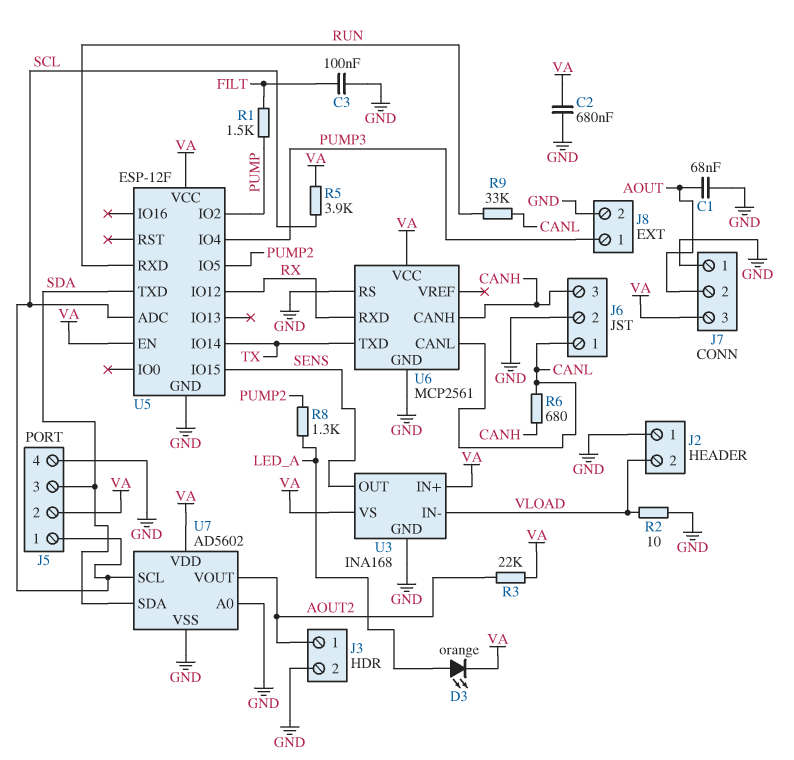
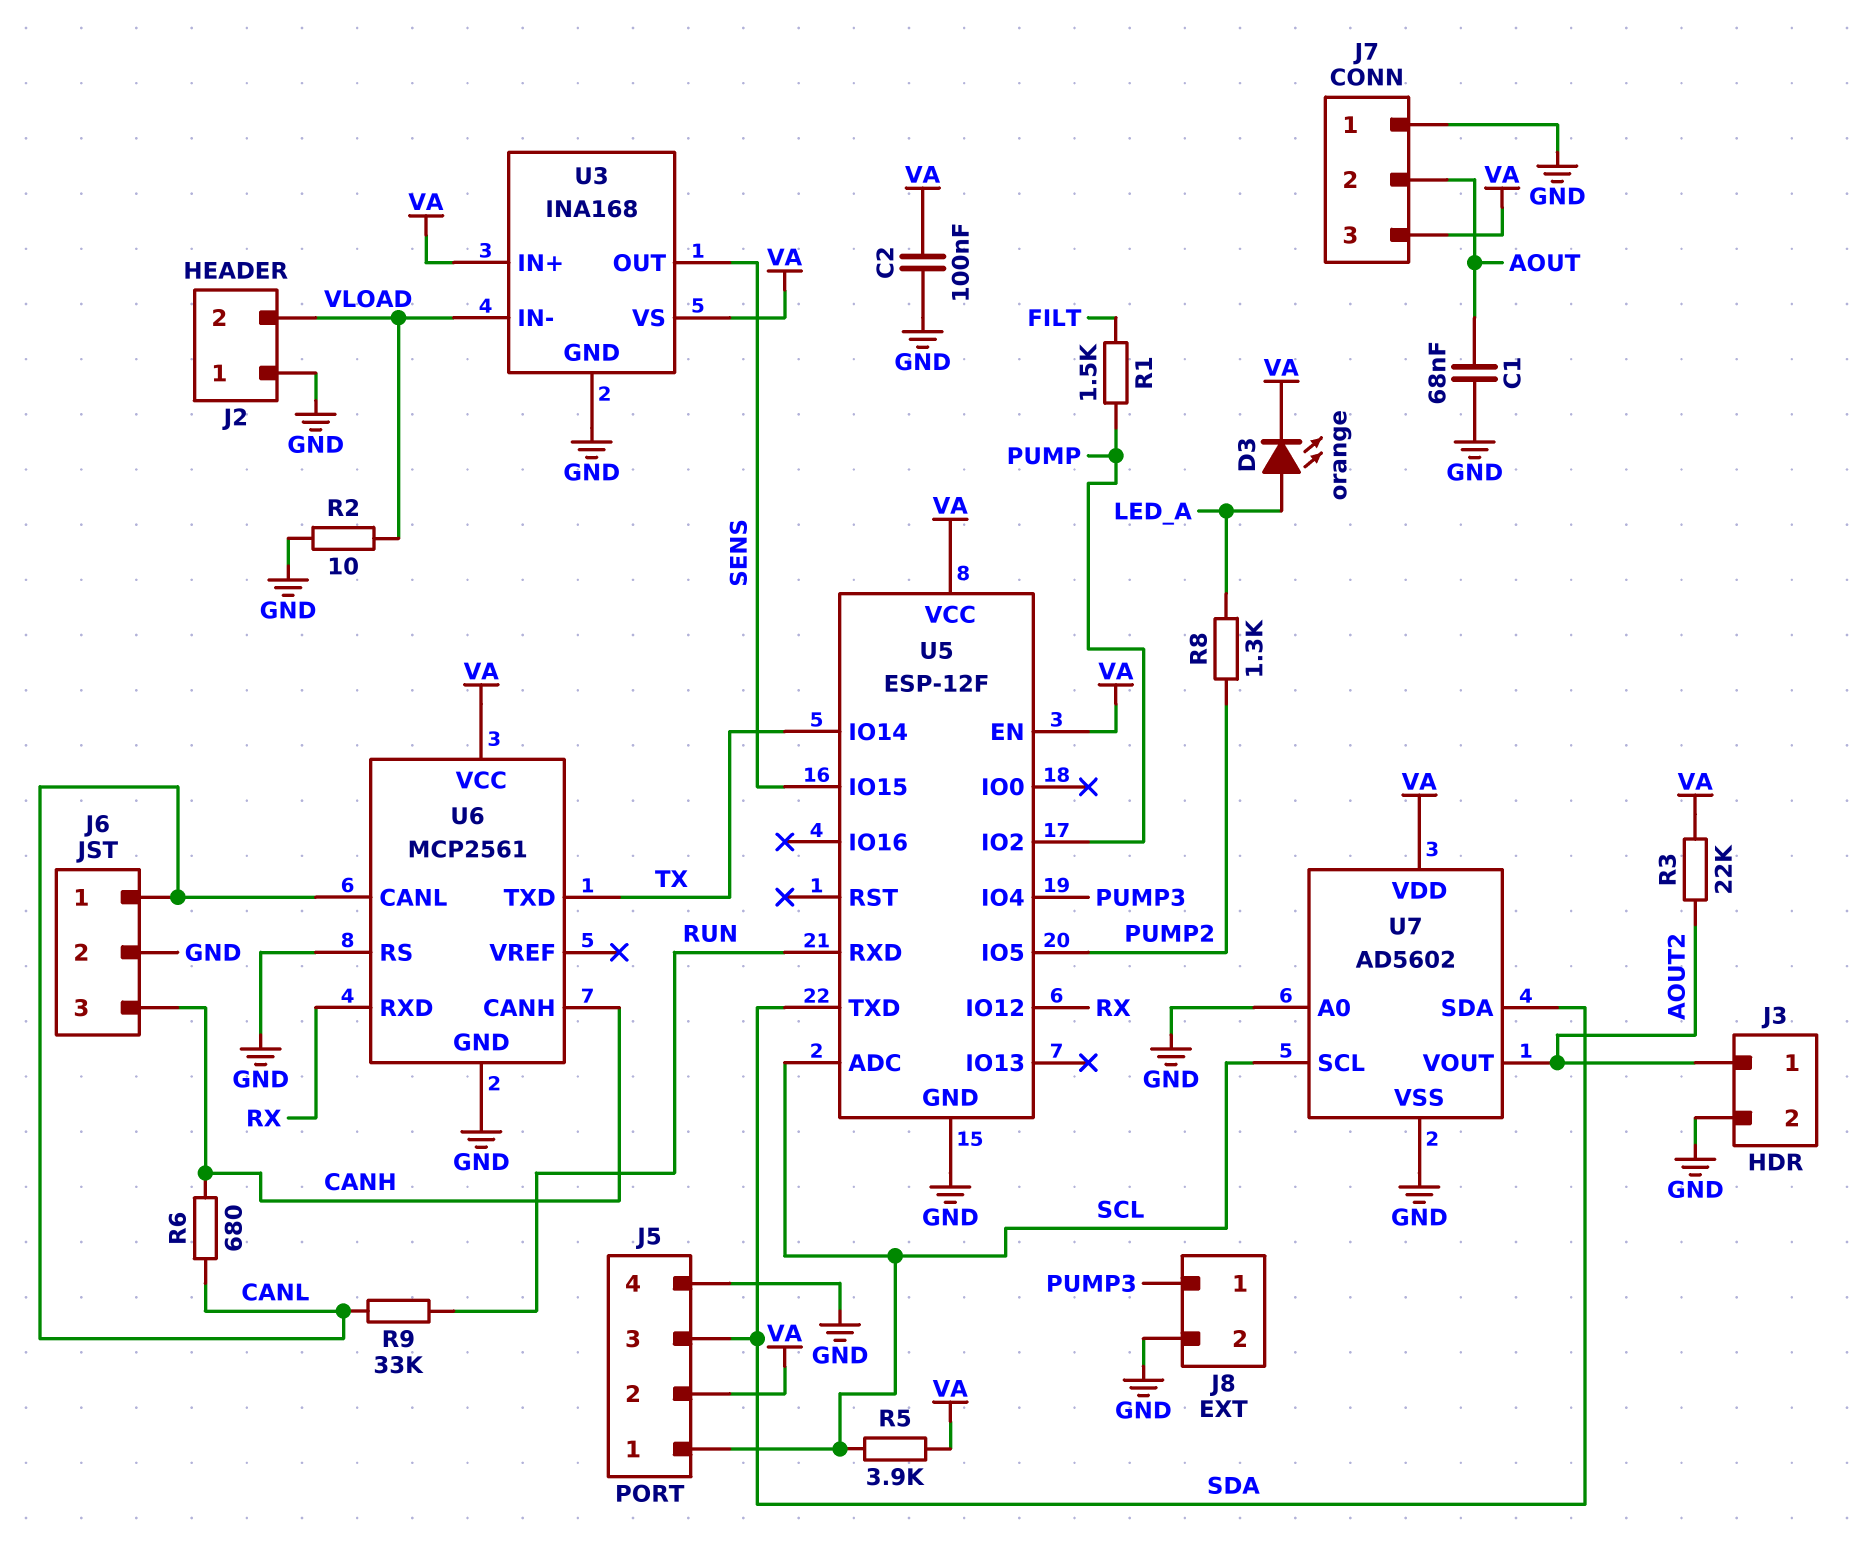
C2: 680nF (GND, VA) -> 100nF (GND, VA)
C3: 100nF (FILT, GND) -> none

